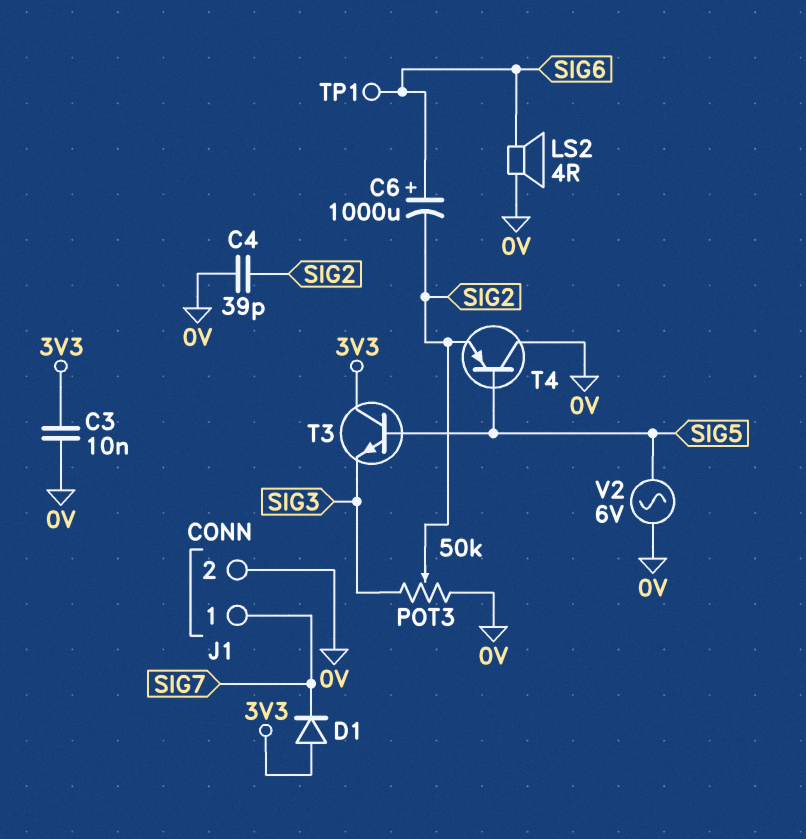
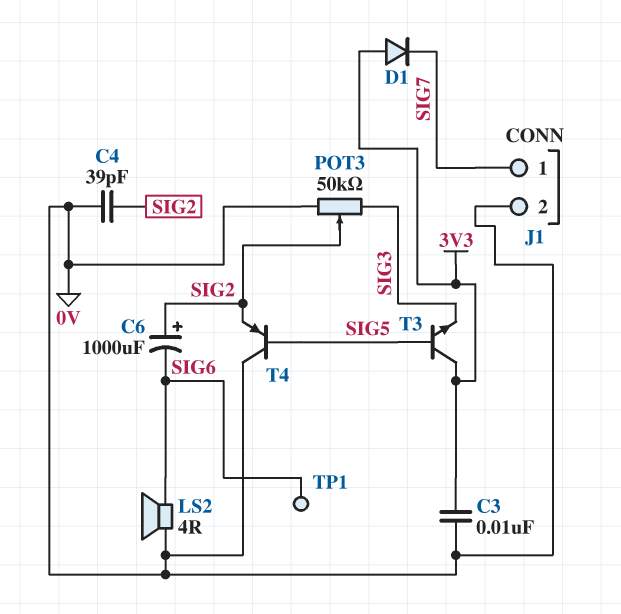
C6: 1000uF (plus SIG6, minus SIG2) -> 1000uF (plus SIG2, minus SIG6)
V2: AC 6V (0V, SIG5) -> none

